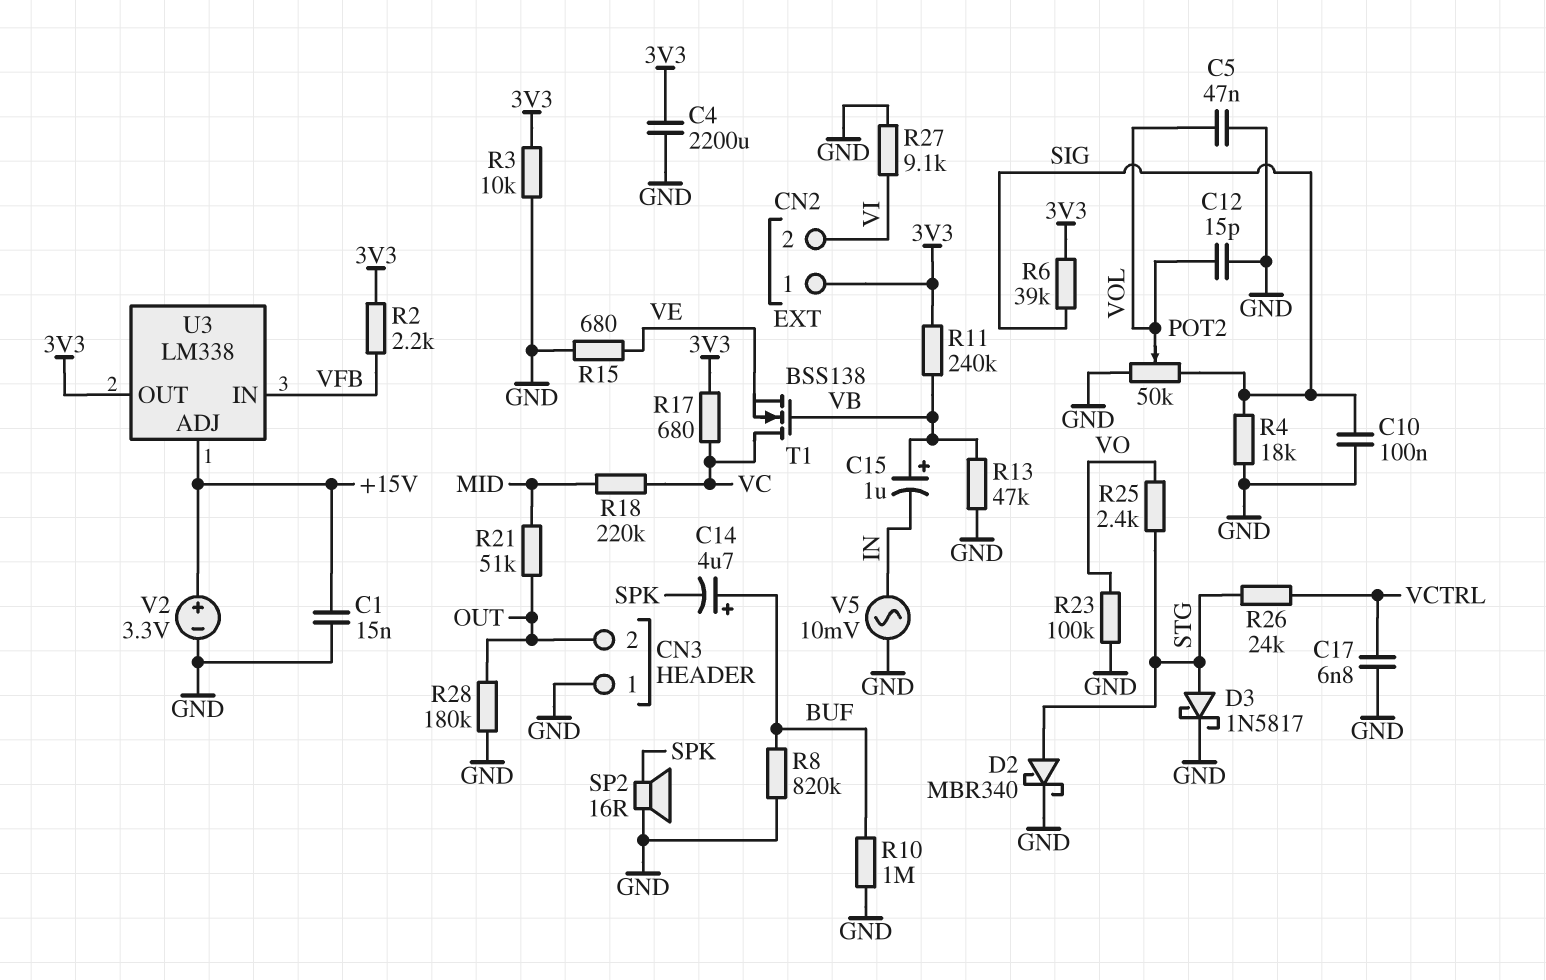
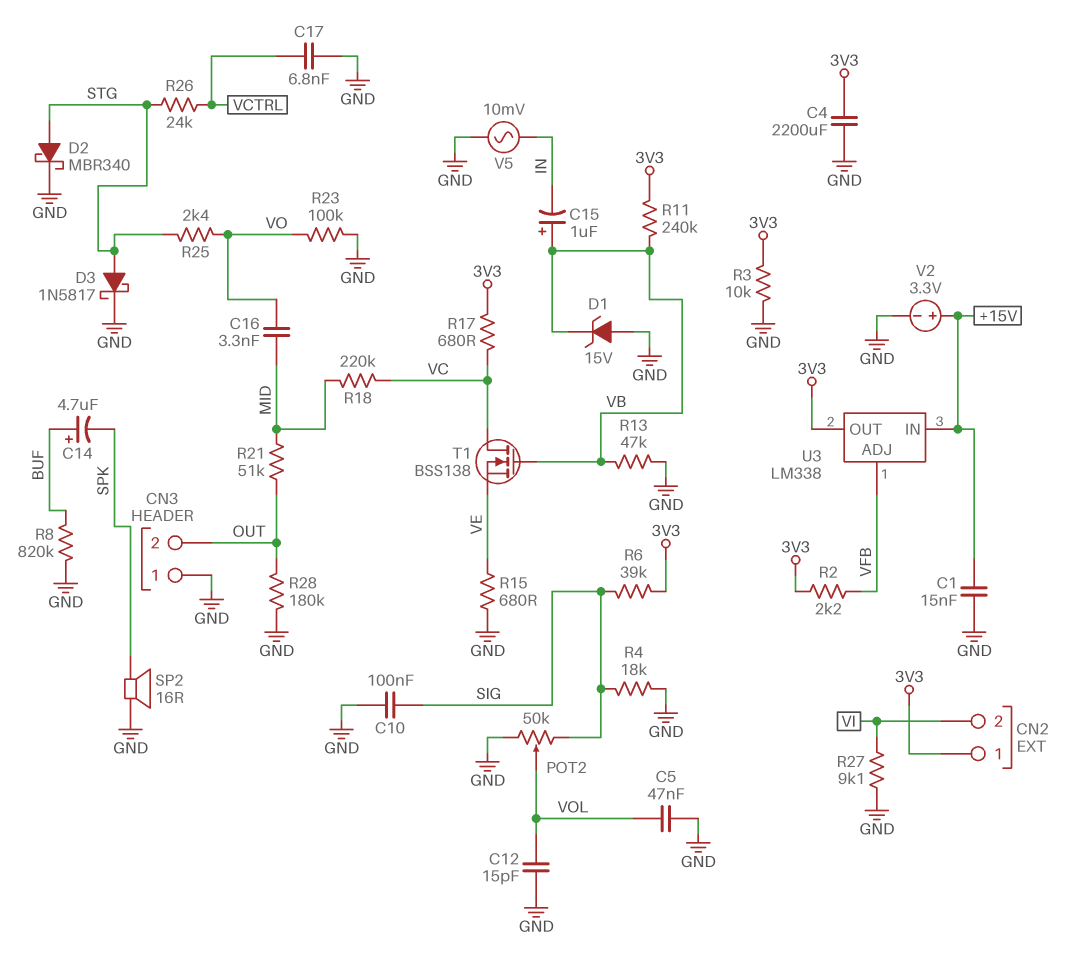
C16: none -> 3.3nF (MID, VO)
D1: none -> zener 15V (A GND, K VB)
R10: 1M (BUF, GND) -> none
U3 pin ADJ: +15V -> VFB
U3 pin IN: VFB -> +15V

